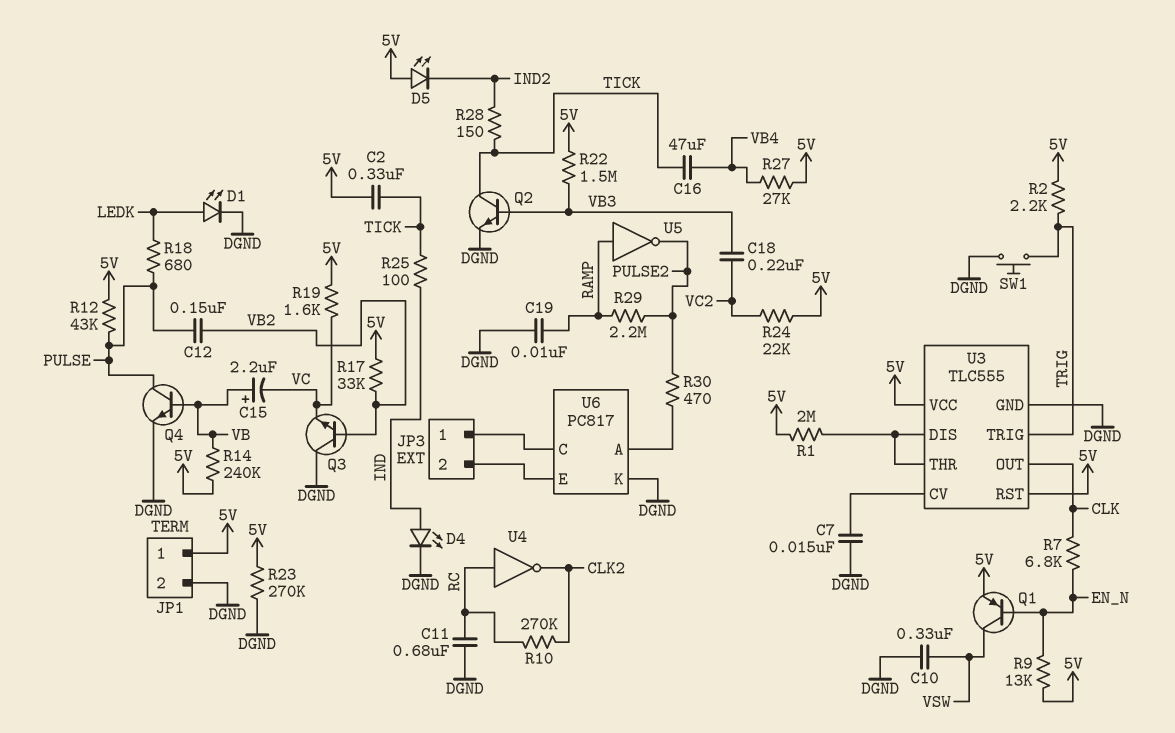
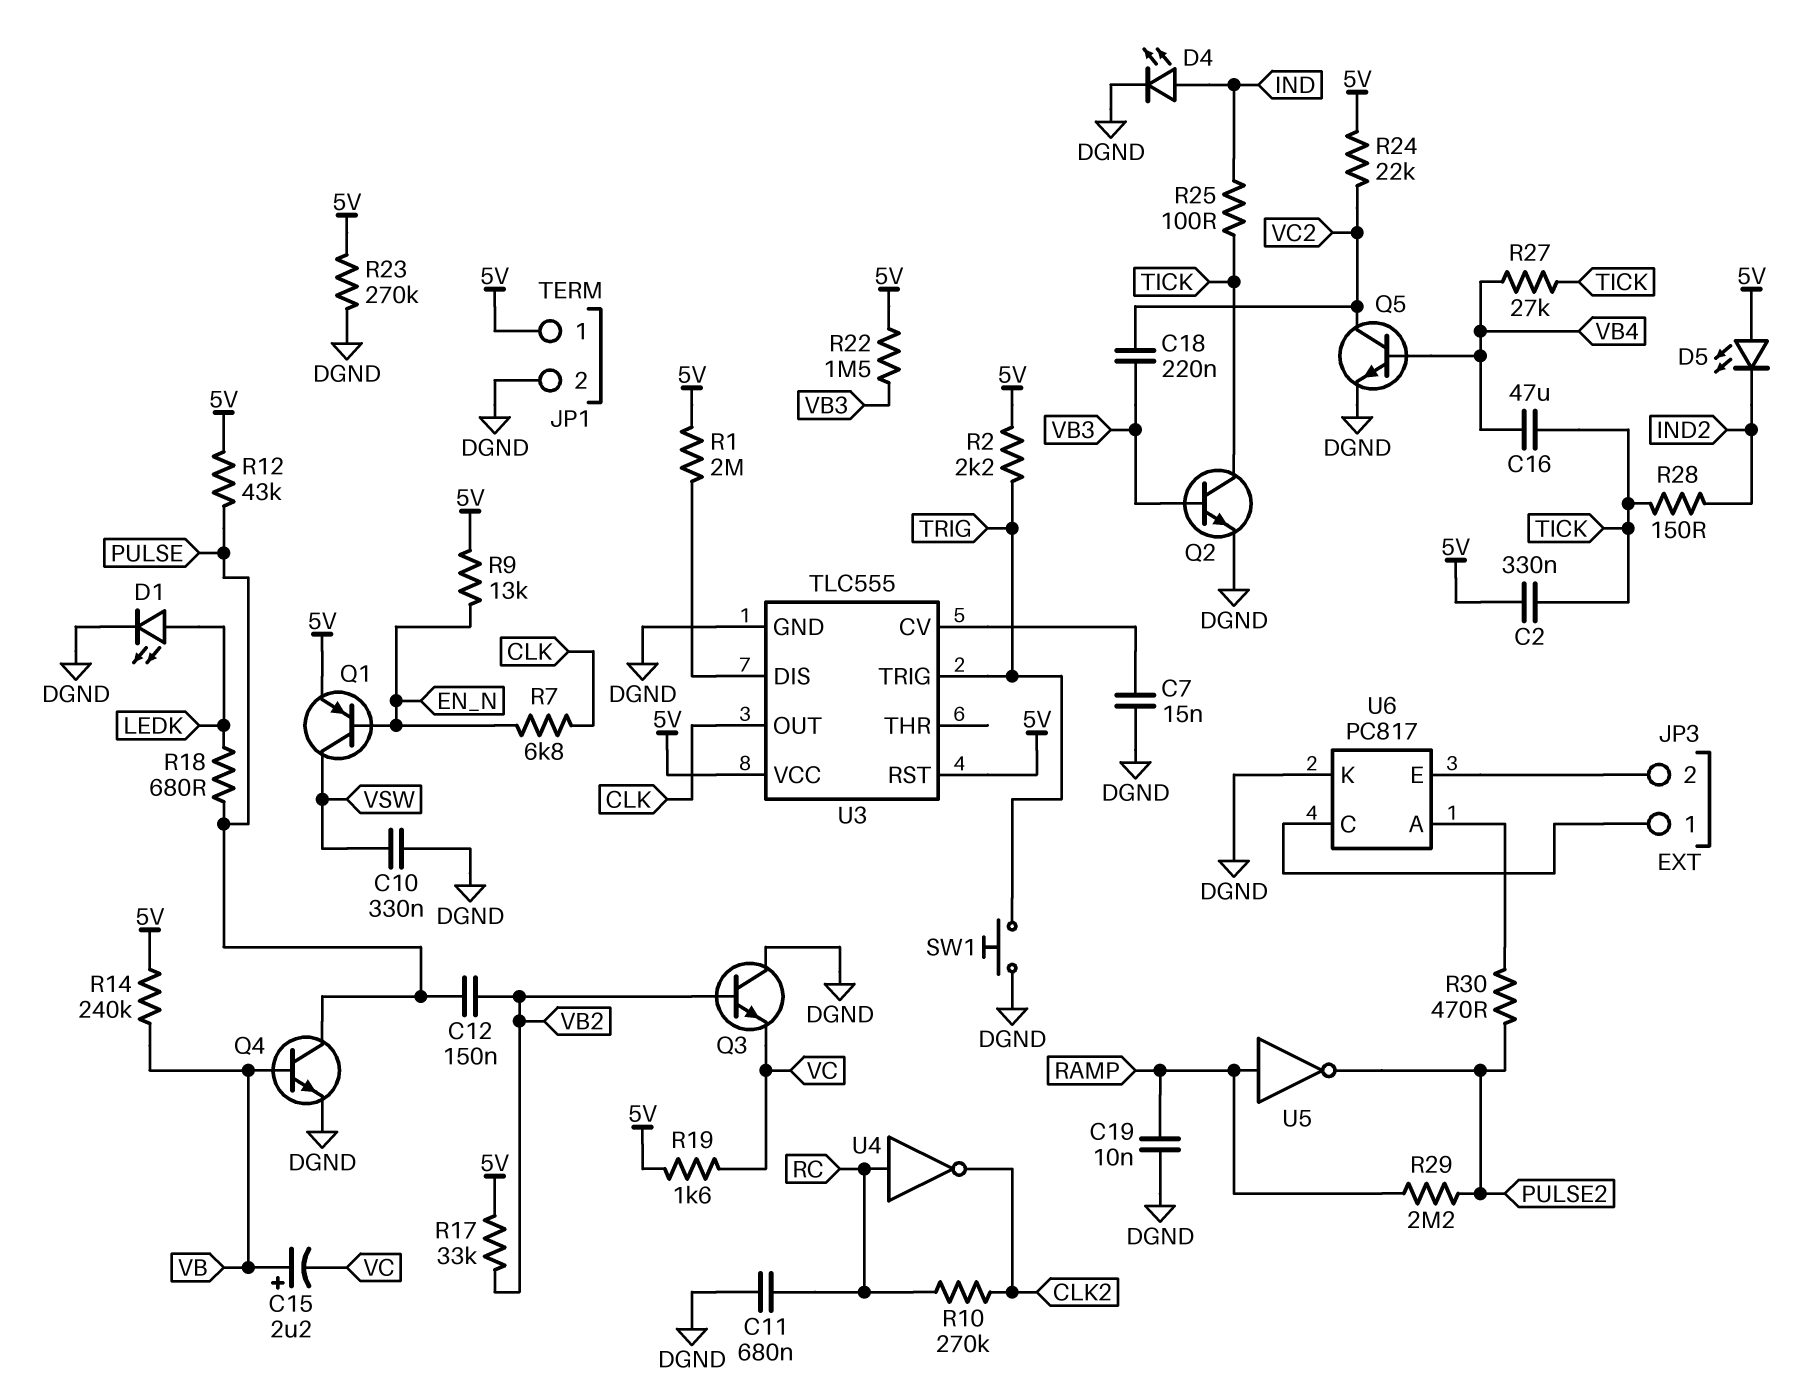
Q5: none -> NPN (B VB4, C VC2, E DGND)
R27: 27k (5V, VB4) -> 27k (TICK, VB4)
U3 pin THR: U3/DIS -> none

